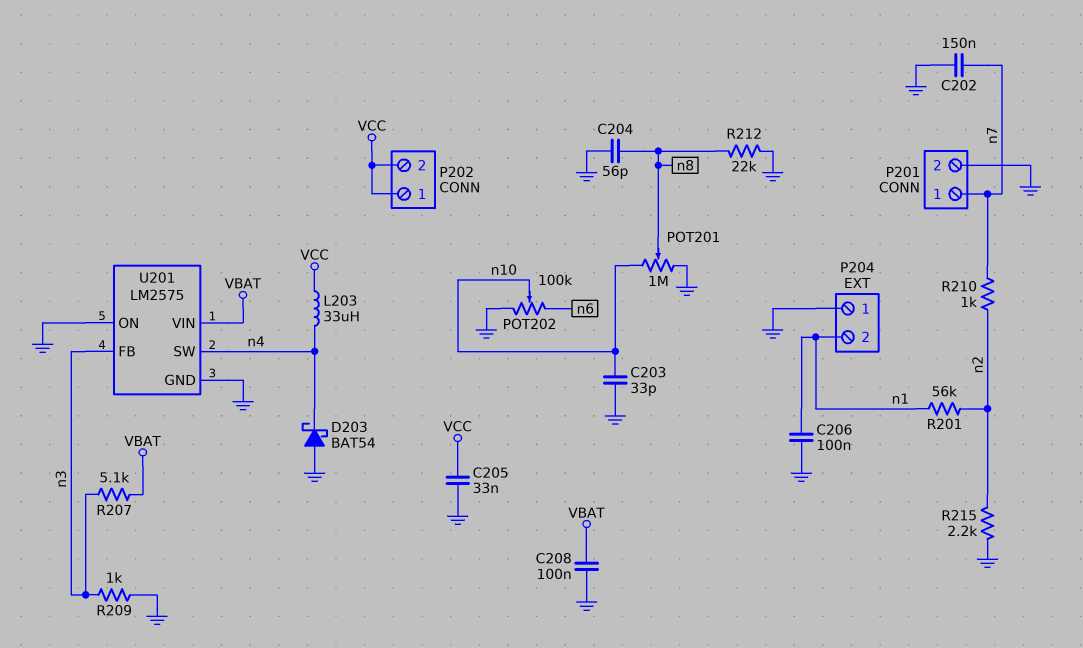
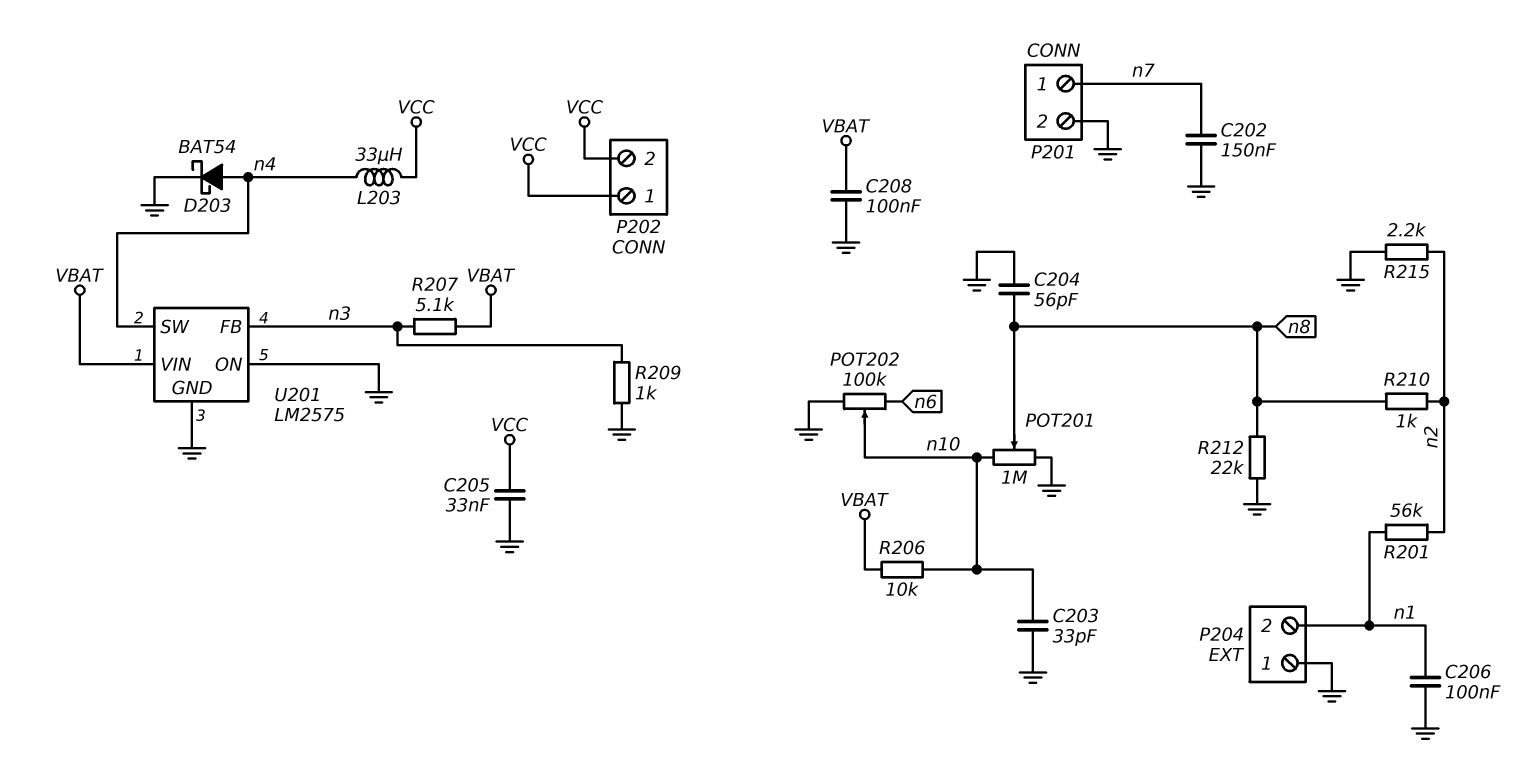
D203: schottky BAT54 (A GND, K n4) -> schottky BAT54 (A n4, K GND)
R206: none -> 10k (VBAT, n10)
R210: 1k (n2, n7) -> 1k (n2, n8)

